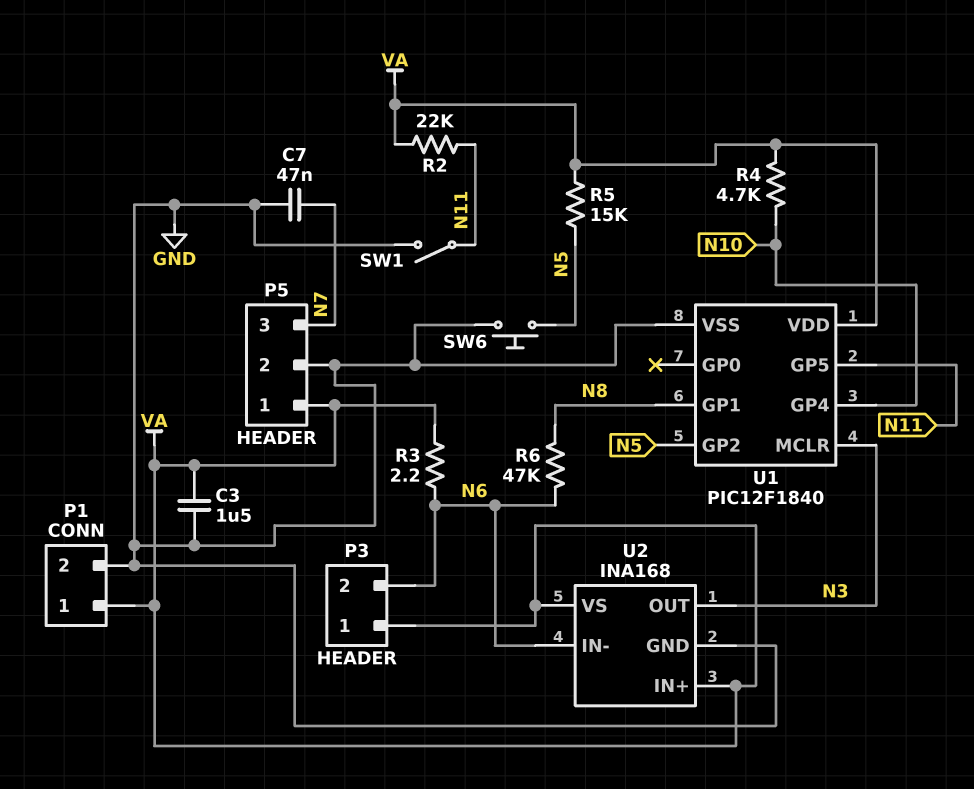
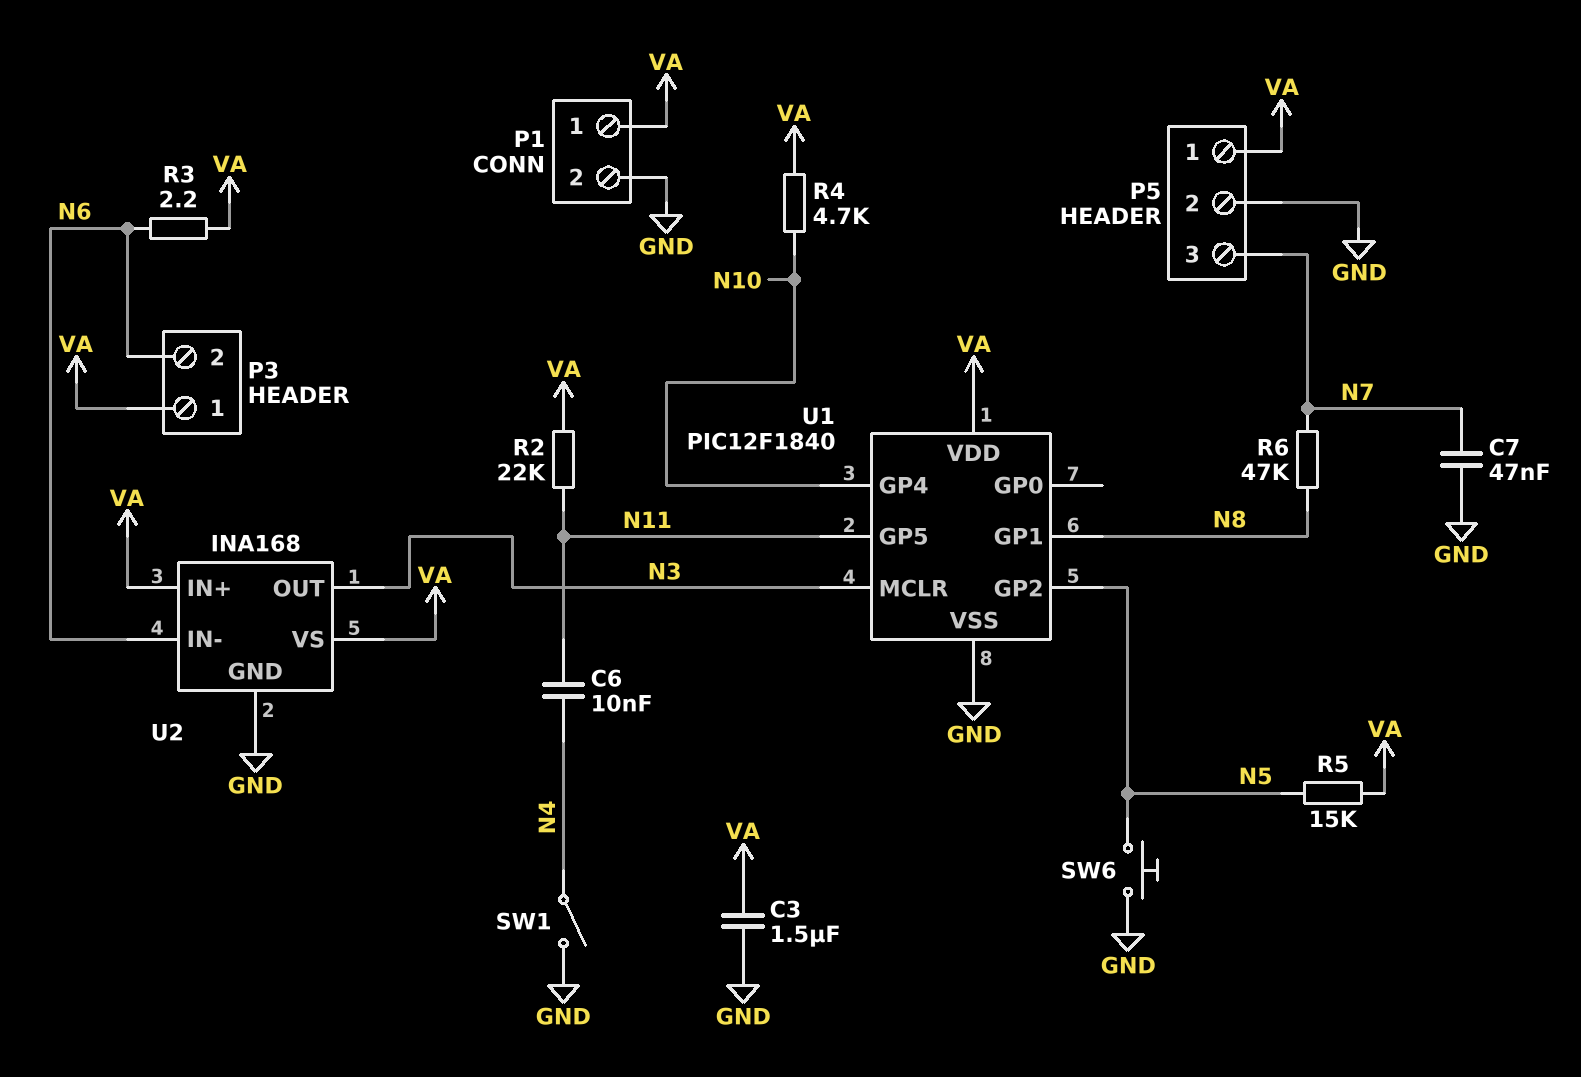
C6: none -> 10nF (N4, N11)
R6: 47k (N6, N8) -> 47k (N7, N8)
SW1: switch (GND, N11) -> switch (GND, N4)

